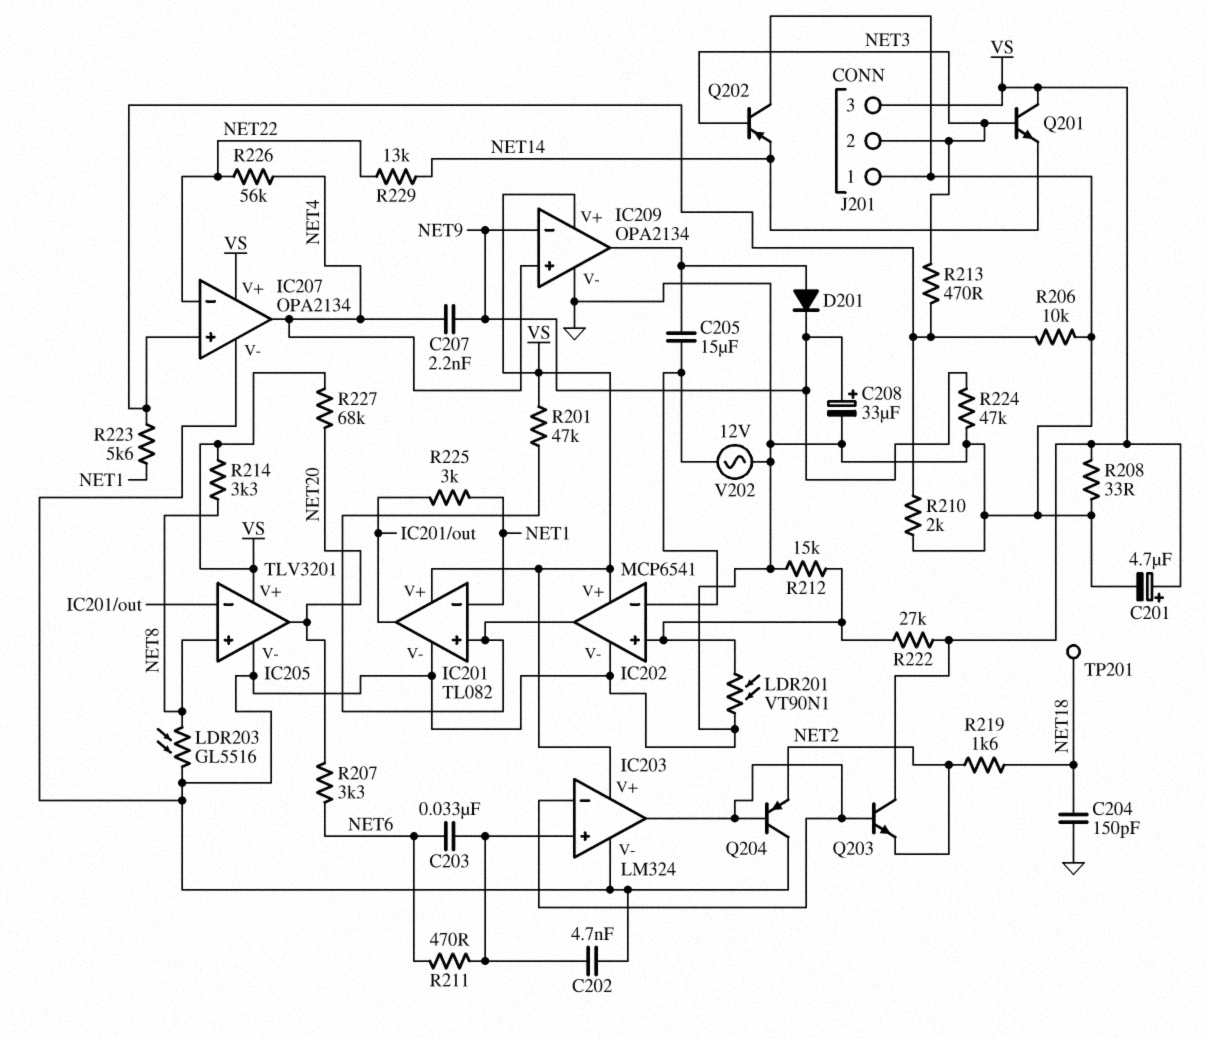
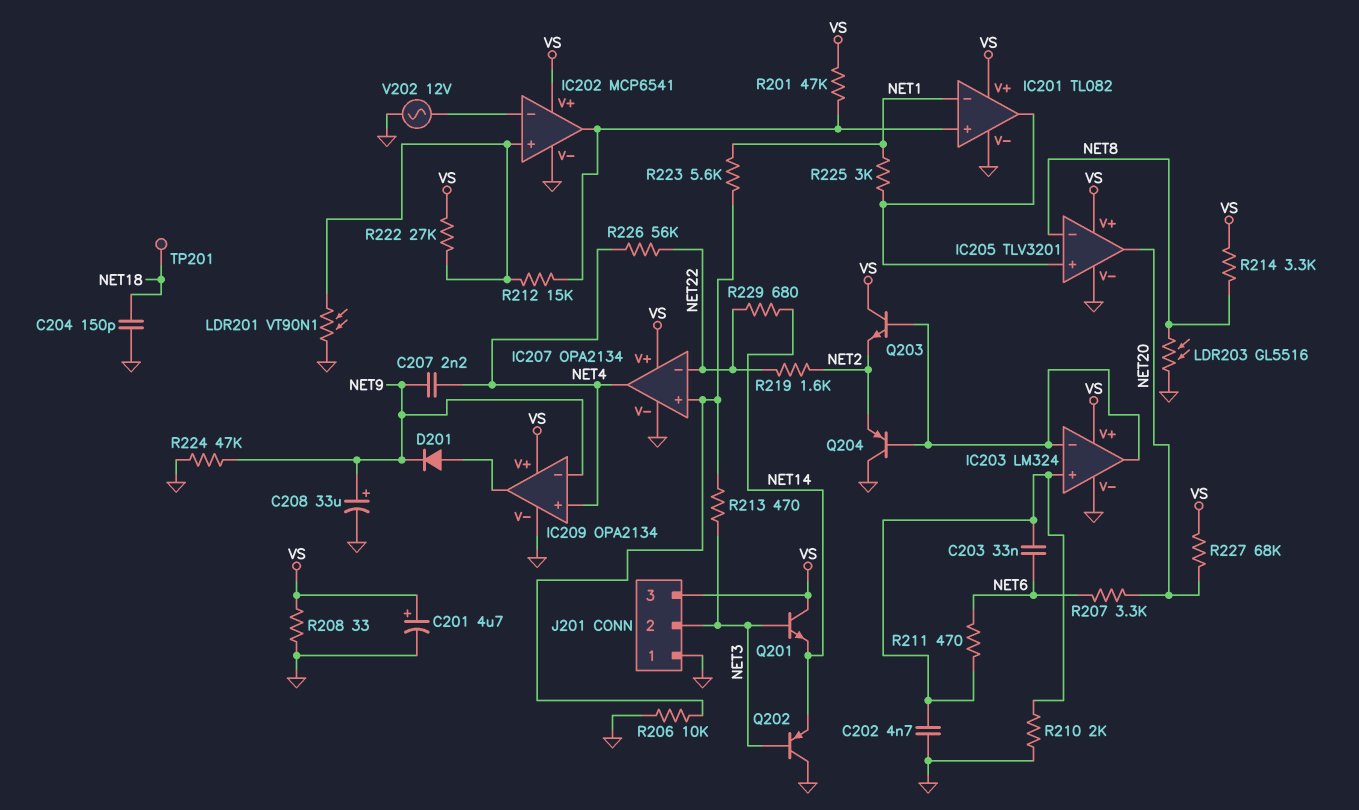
C205: 15uF (IC202/in-, IC209/out) -> none
IC205 pin in+: NET8 -> IC201/out
IC205 pin in-: IC201/out -> NET8
R210: 2k (GND, IC207/in+) -> 2k (GND, IC203/in+)
R212: 15k (GND, IC202/in+) -> 15k (IC201/in+, IC202/in+)
R219: 1.6k (NET2, NET18) -> 1.6k (NET2, NET22)
R229: 13k (NET14, NET22) -> 680 (NET14, NET22)

